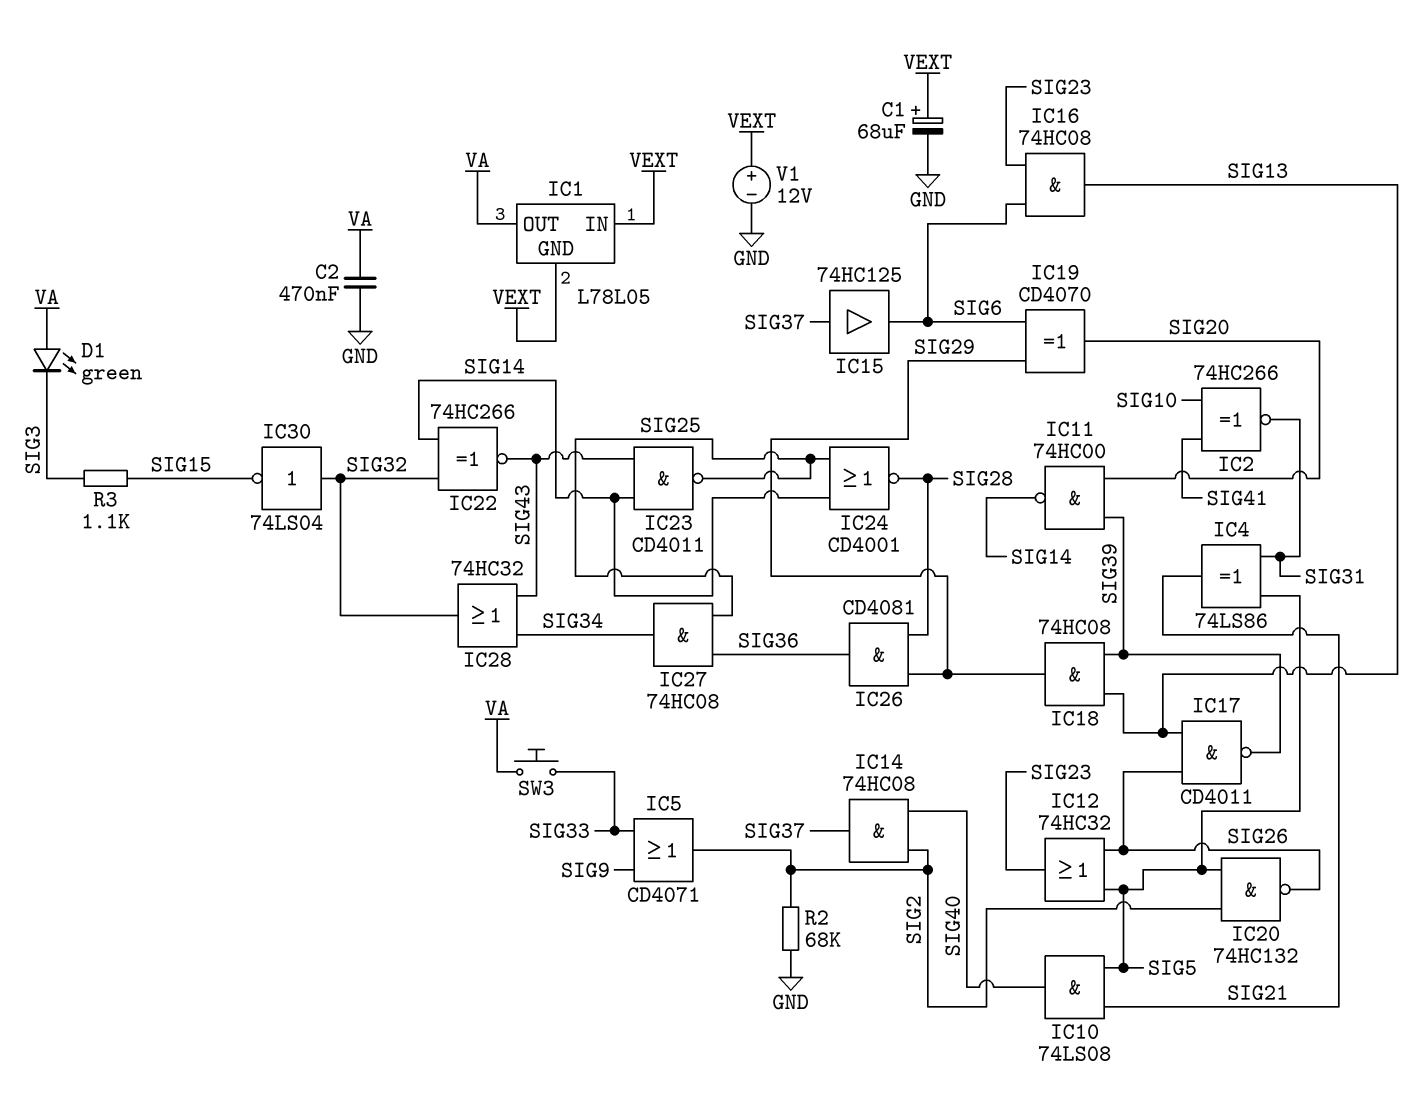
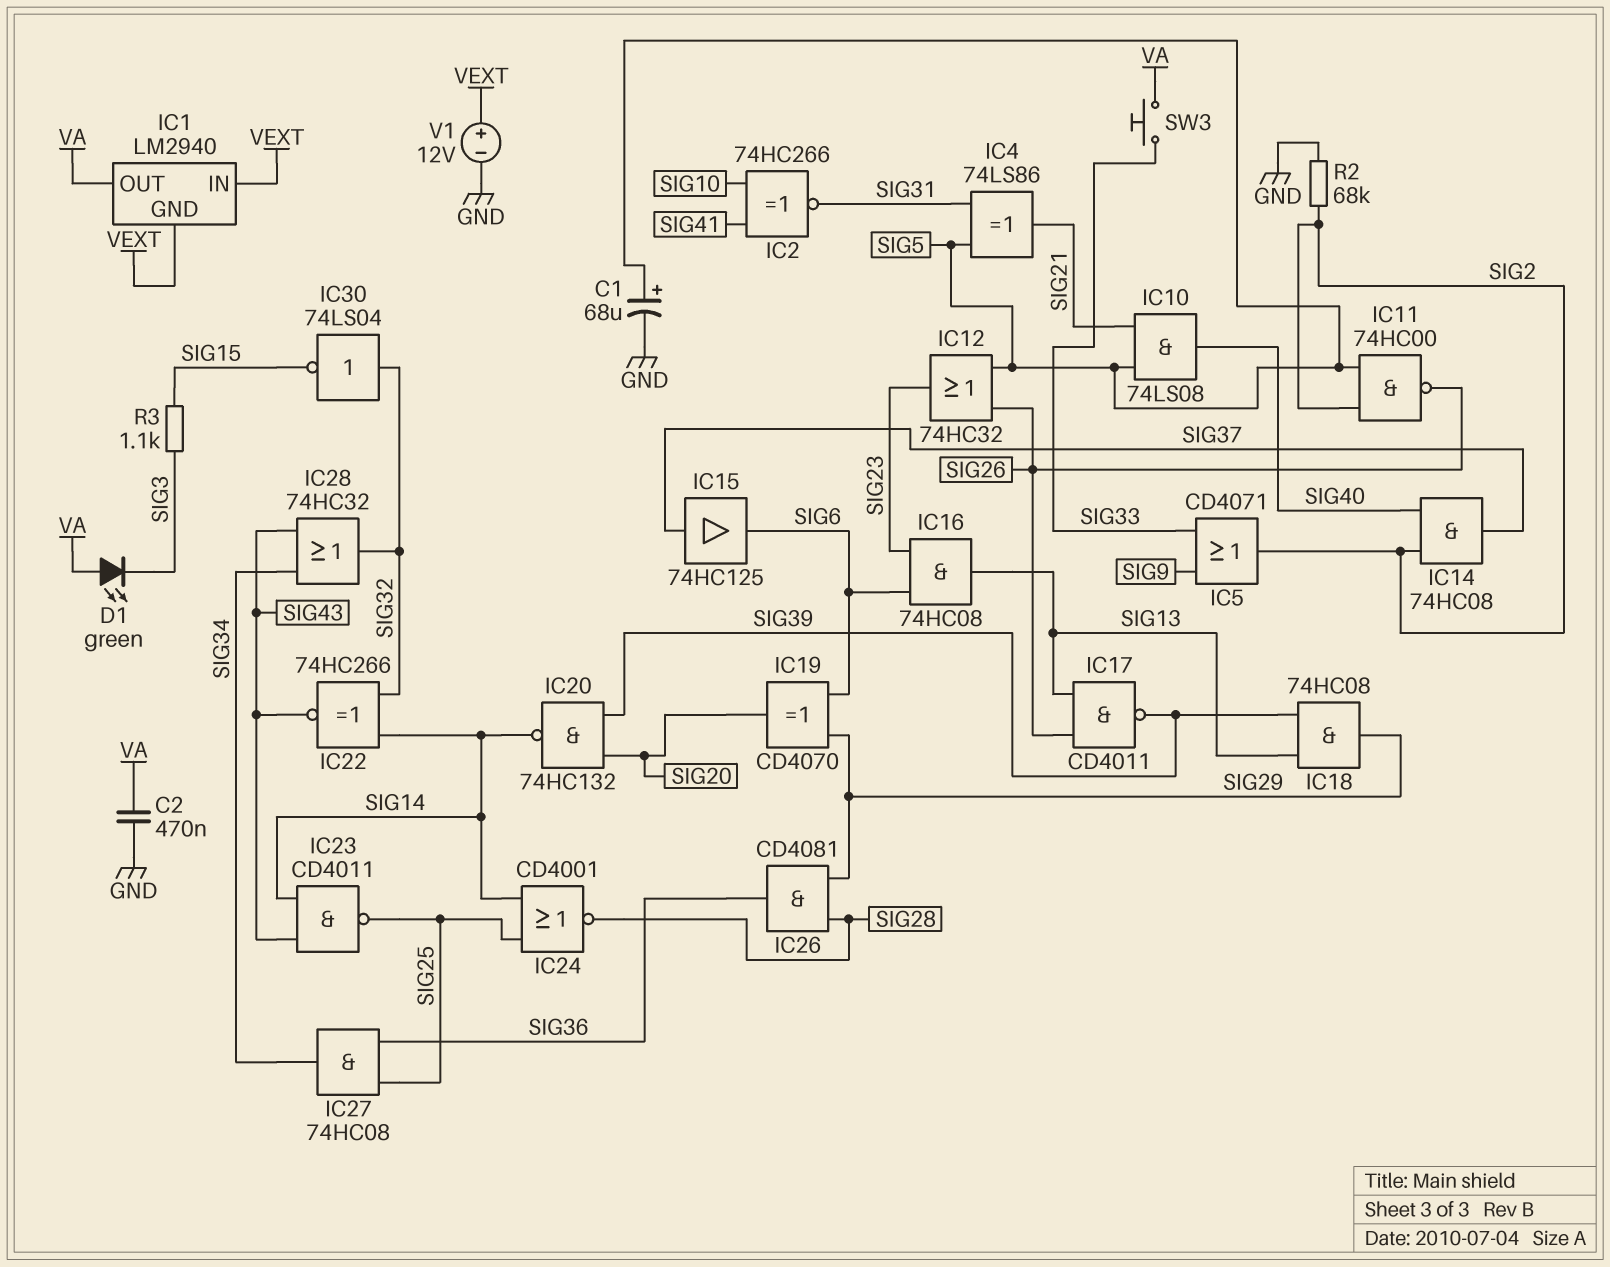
C1: 68uF (plus VEXT, minus GND) -> 68uF (plus SIG5, minus GND)
IC1: L78L05 -> LM2940
IC11: NAND 74HC00 (in SIG20, in SIG39, out SIG14) -> NAND 74HC00 (in SIG2, in SIG5, out SIG26)
IC20: NAND 74HC132 (in SIG2, in SIG5, out SIG26) -> NAND 74HC132 (in SIG20, in SIG39, out SIG14)

